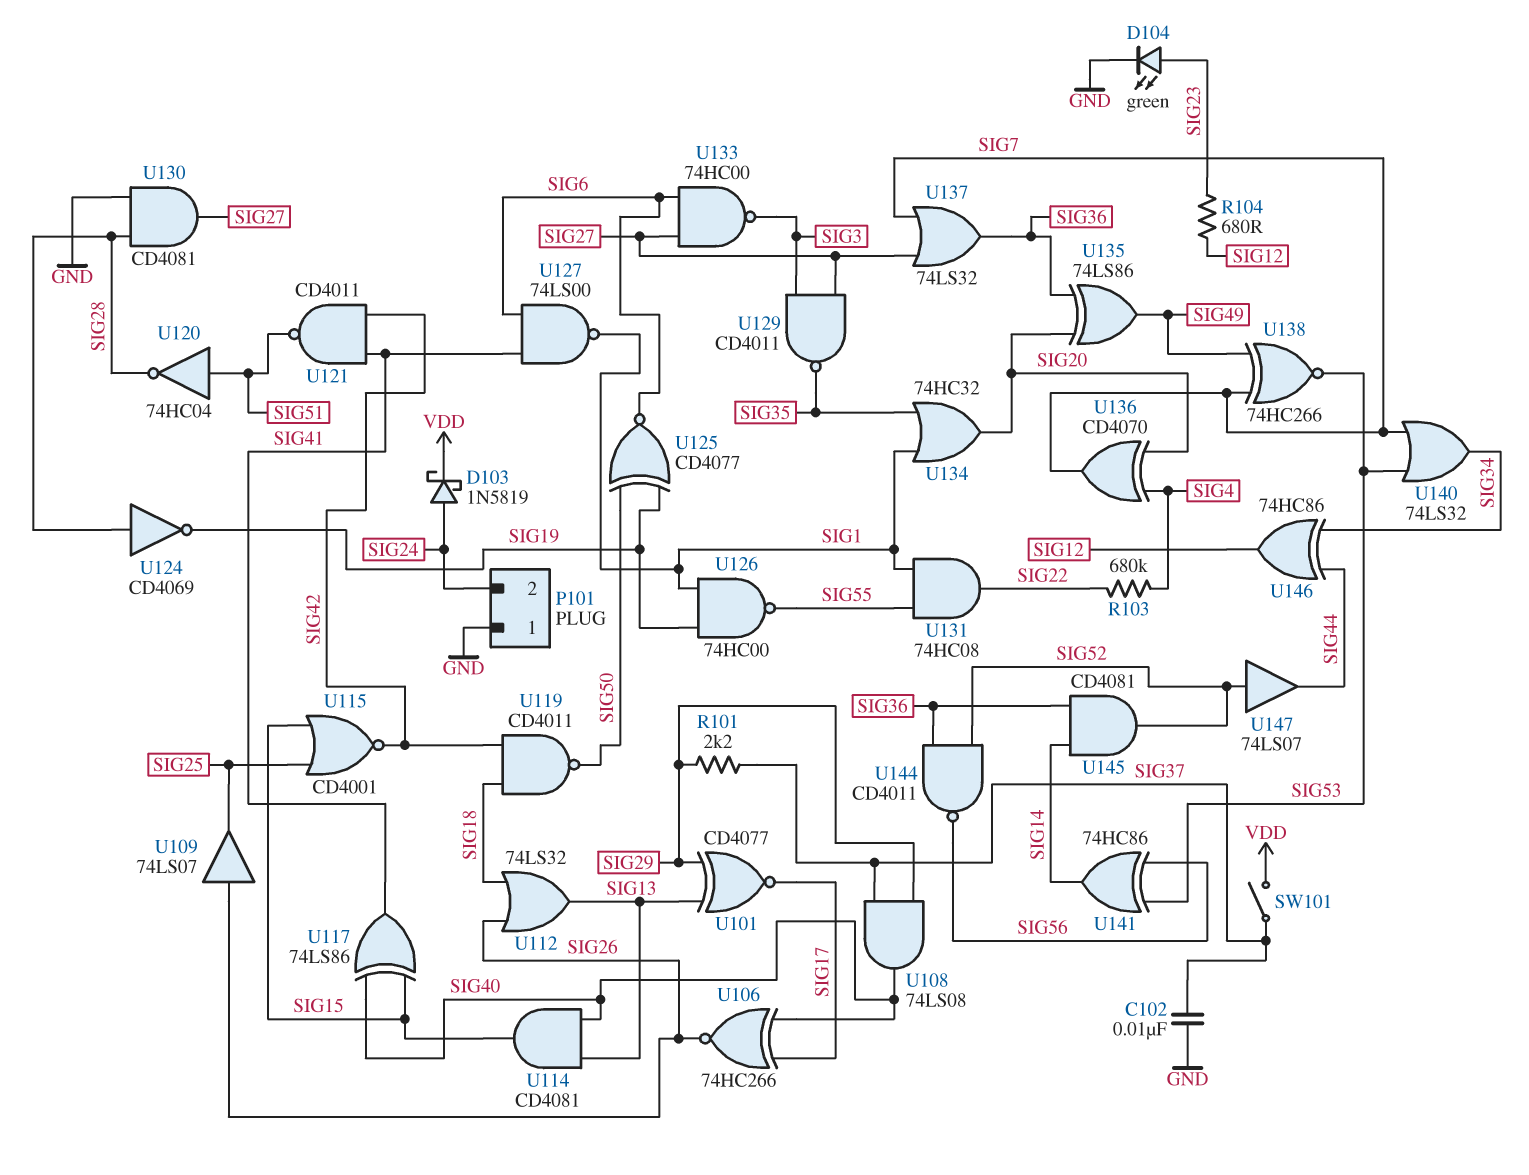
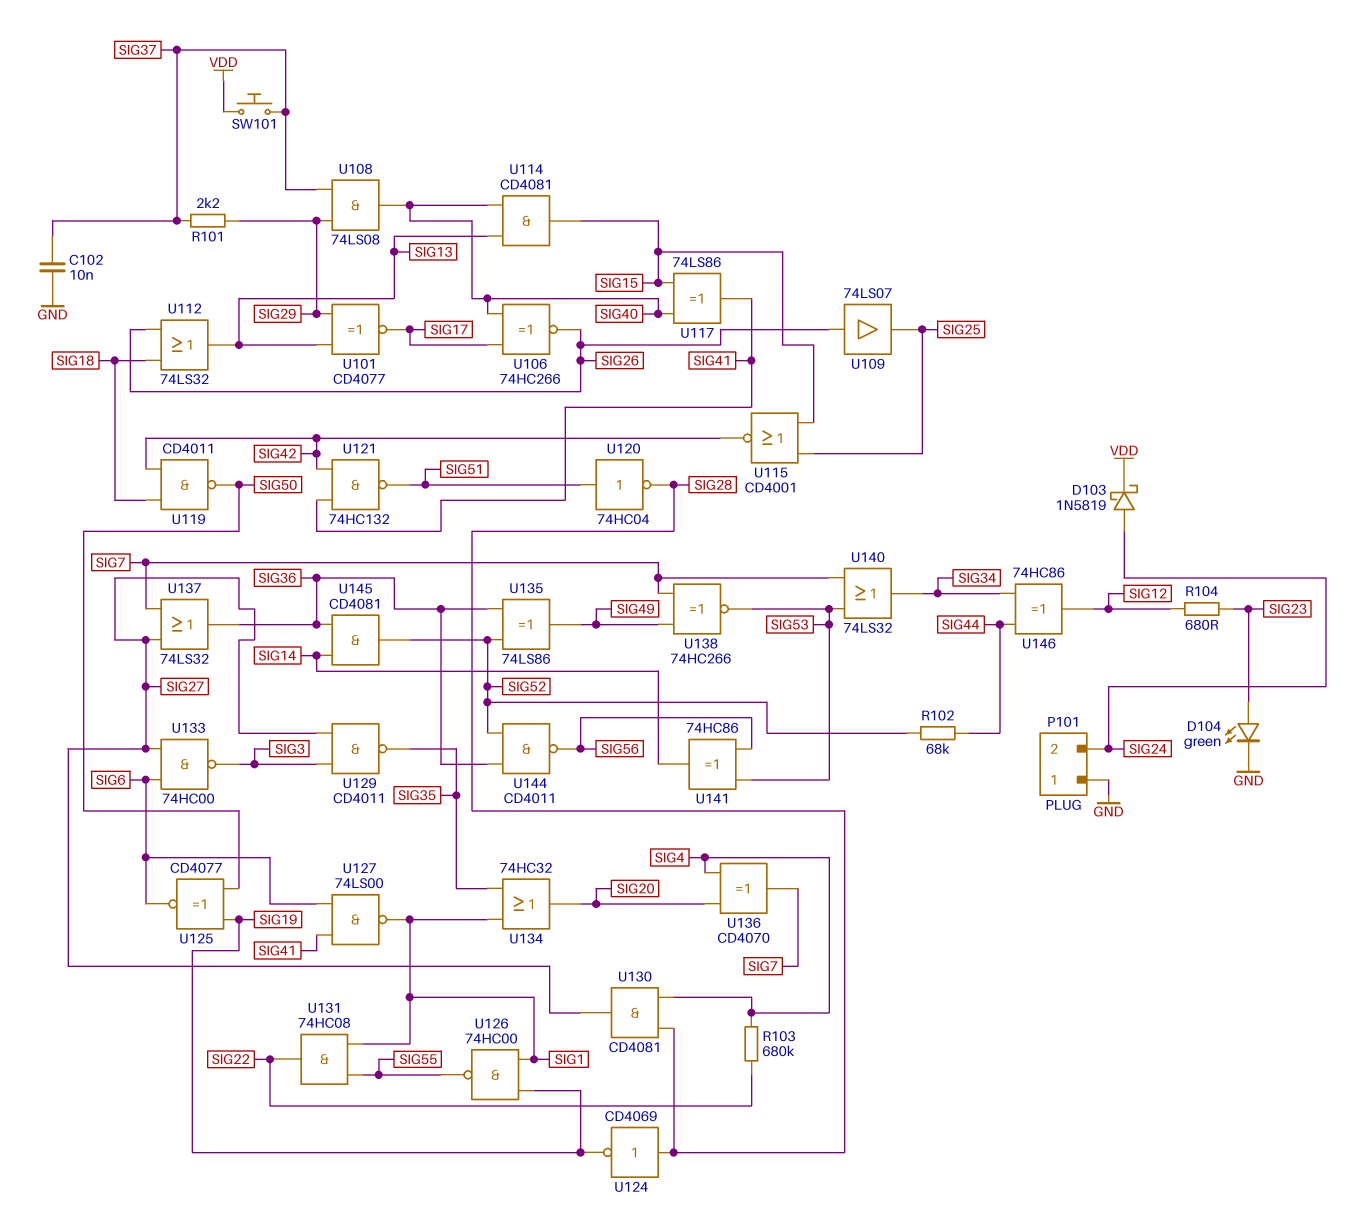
R102: none -> 68k (SIG44, SIG52)
SW101: switch (SIG37, VDD) -> button (SIG37, VDD)
U121: NAND CD4011 (in SIG41, in SIG42, out SIG51) -> NAND 74HC132 (in SIG41, in SIG42, out SIG51)
U130: AND CD4081 (in GND, in SIG28, out SIG27) -> AND CD4081 (in SIG4, in SIG28, out SIG27)
U135: XOR 74LS86 (in SIG20, in SIG36, out SIG49) -> XOR 74LS86 (in SIG36, in SIG52, out SIG49)
U147: buffer 74LS07 (in SIG52, out SIG44) -> none

